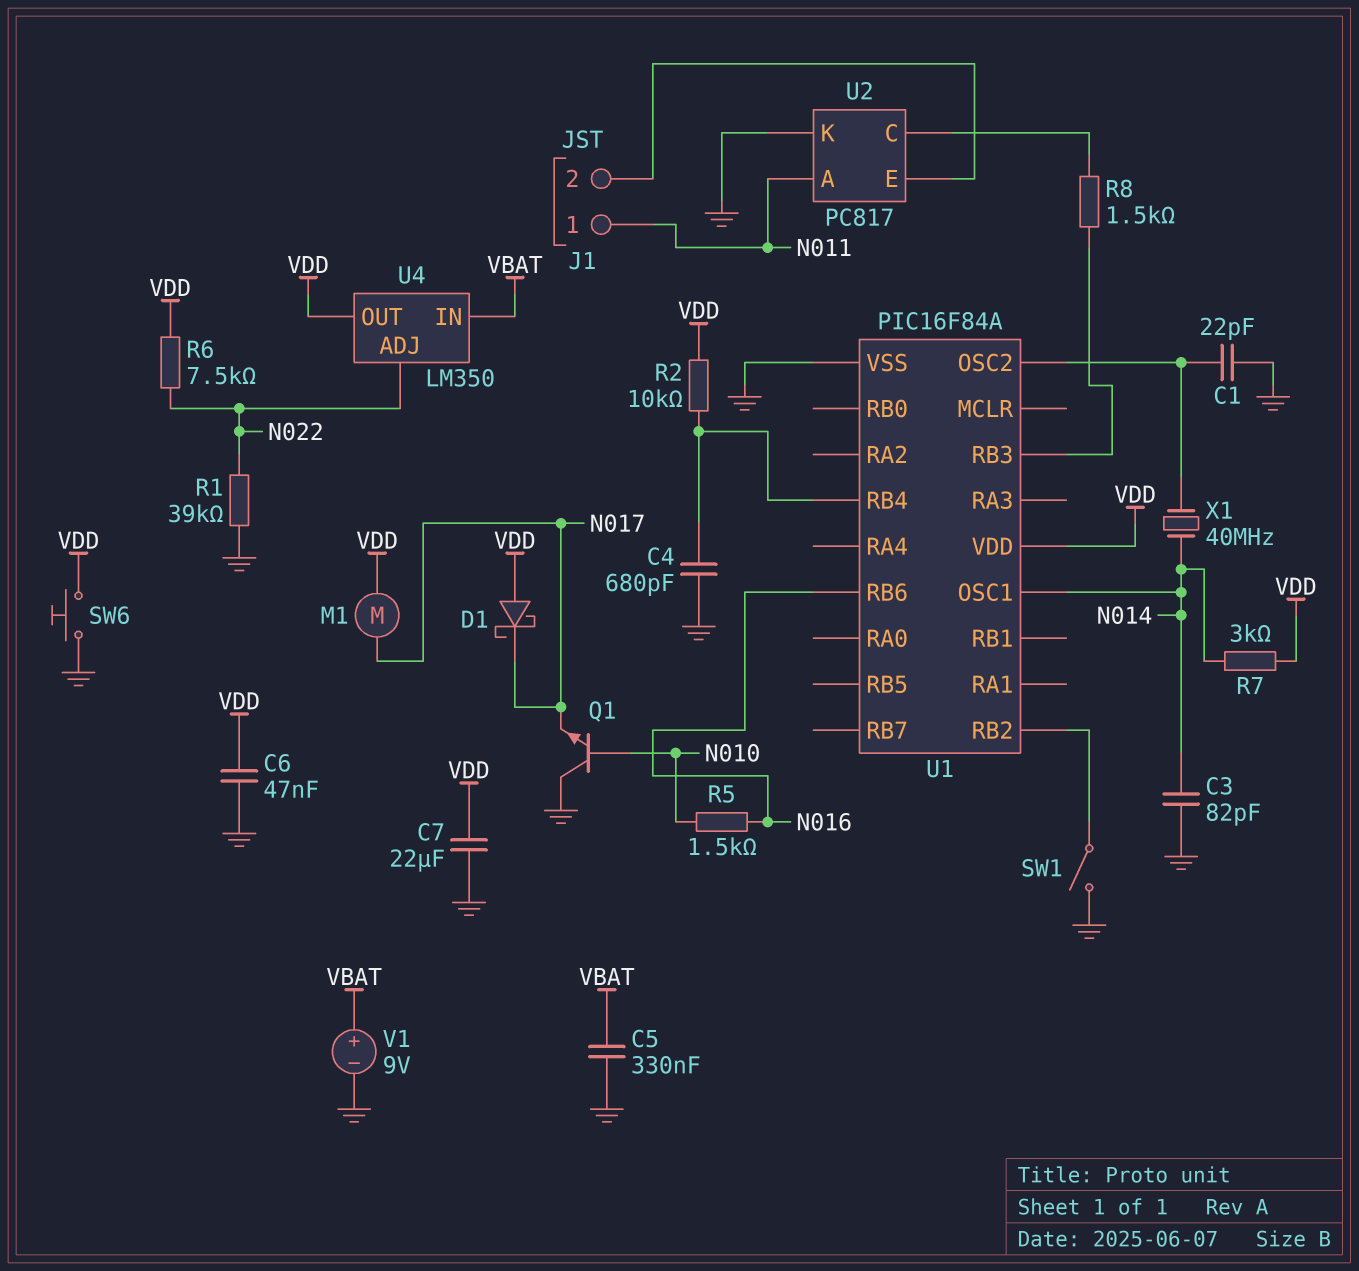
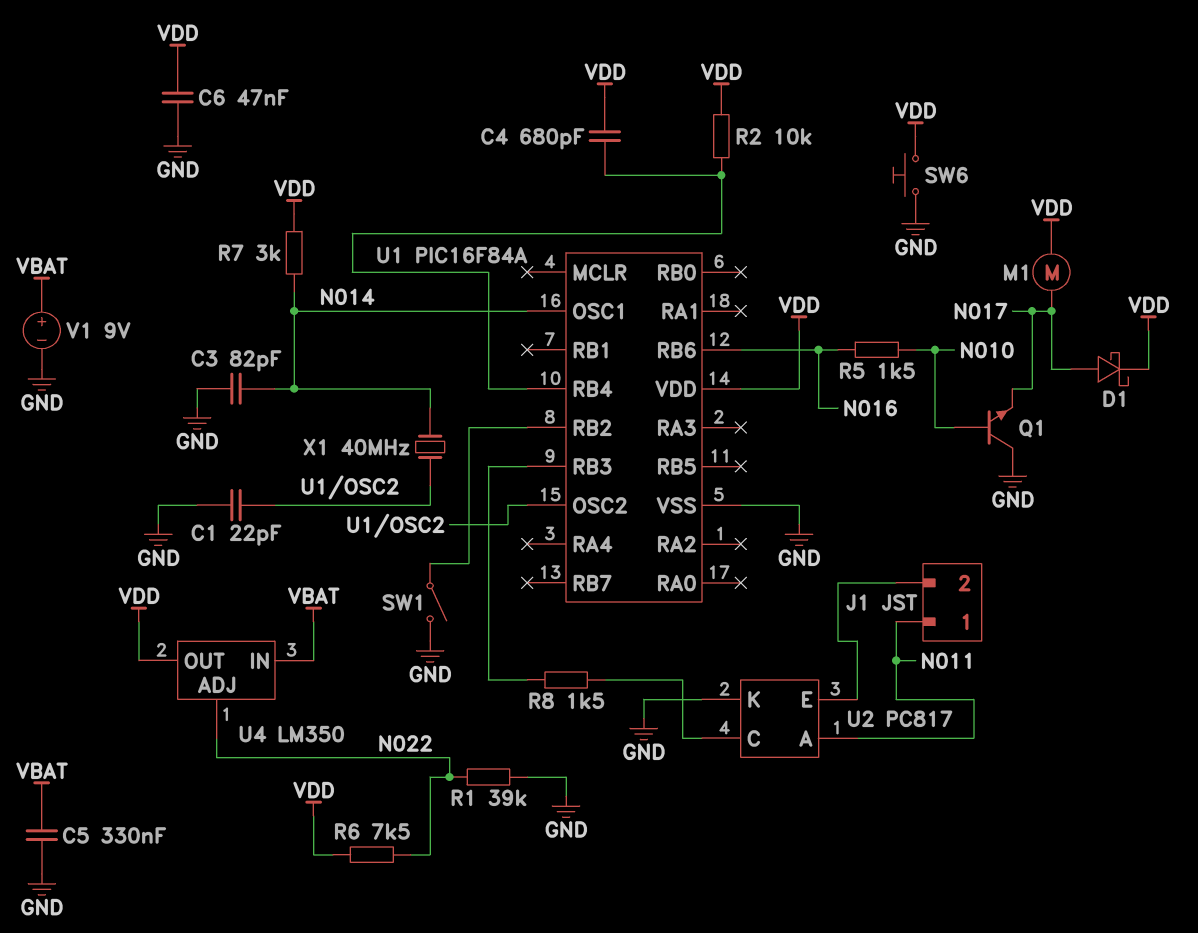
C4: 680pF (GND, U1/RB4) -> 680pF (U1/RB4, VDD)
C7: 22uF (GND, VDD) -> none
D1: schottky (A VDD, K N017) -> schottky (A N017, K VDD)

